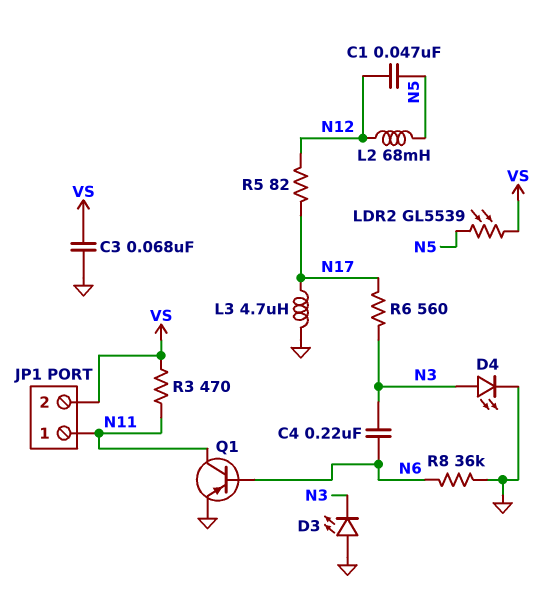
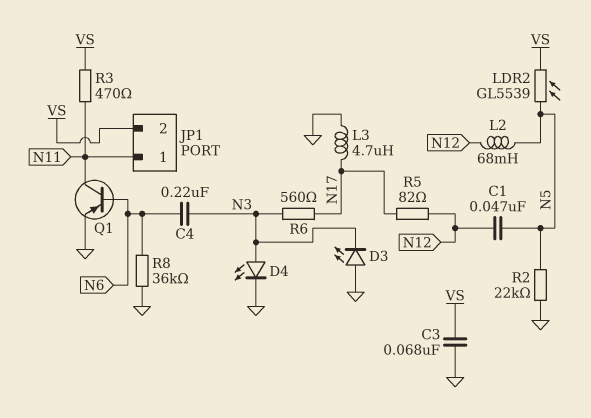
R2: none -> 22k (GND, N5)

